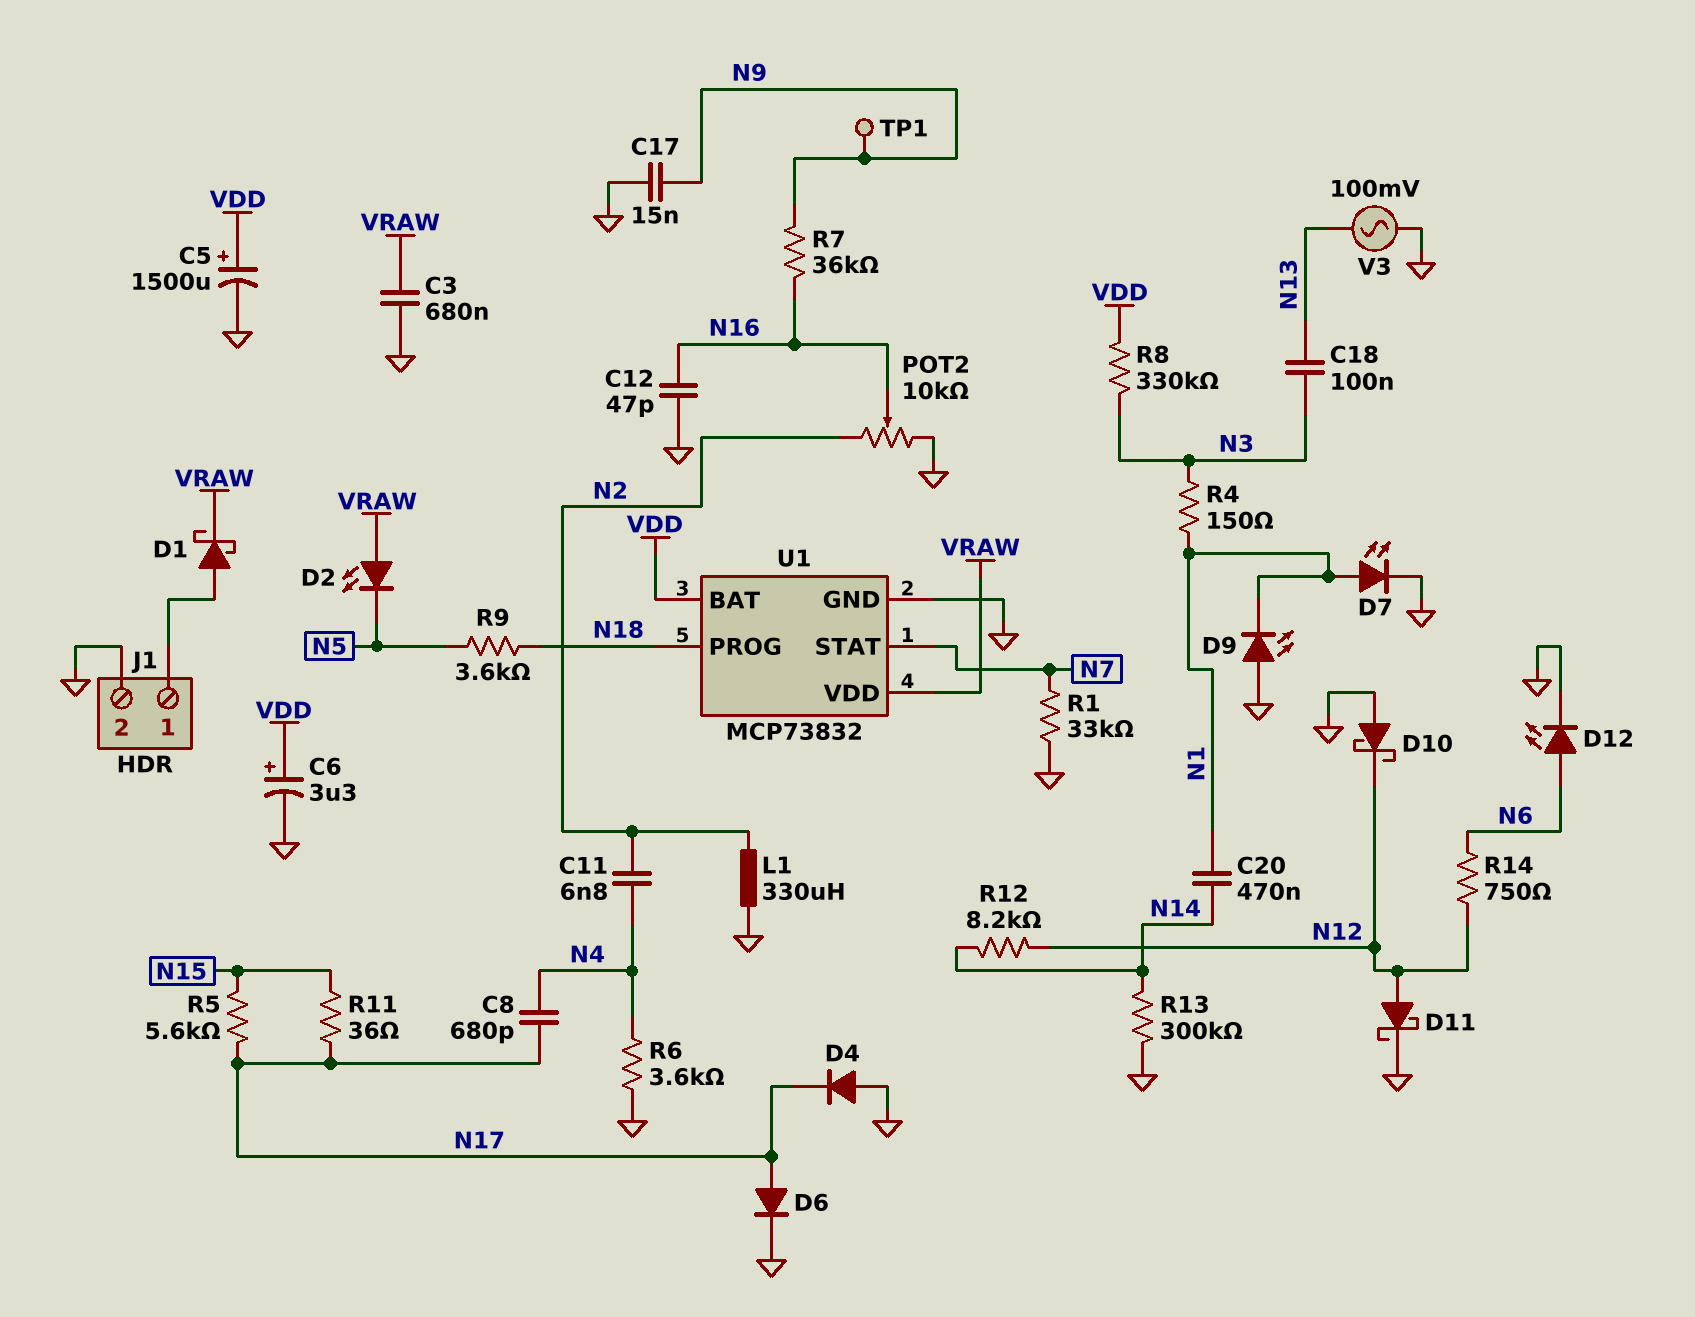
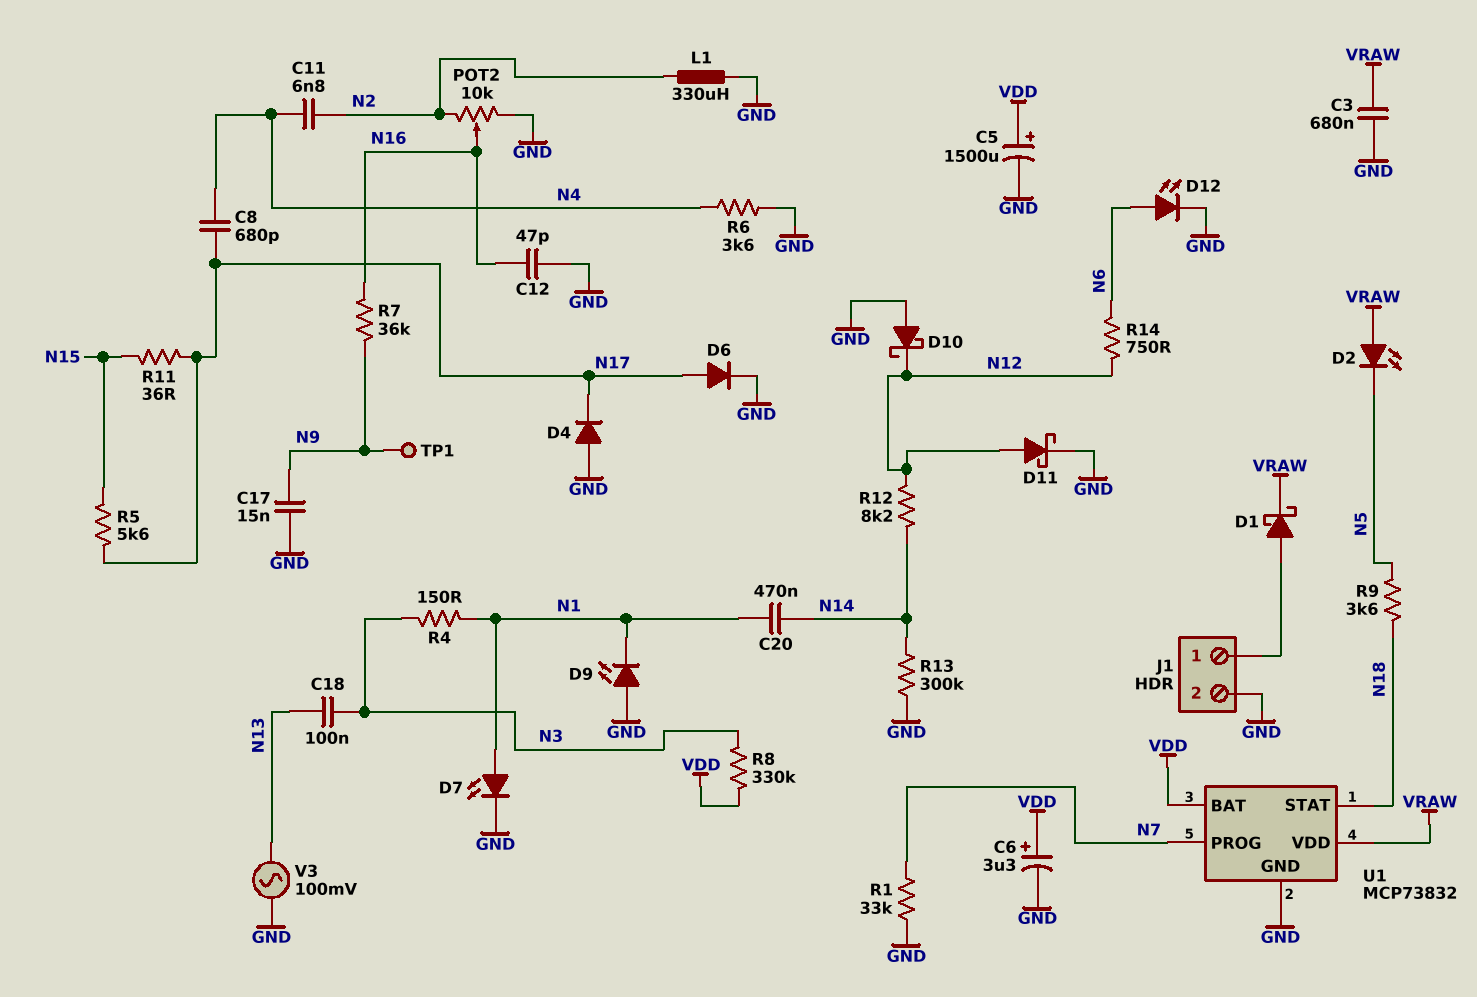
U1 pin PROG: N18 -> N7
U1 pin STAT: N7 -> N18

